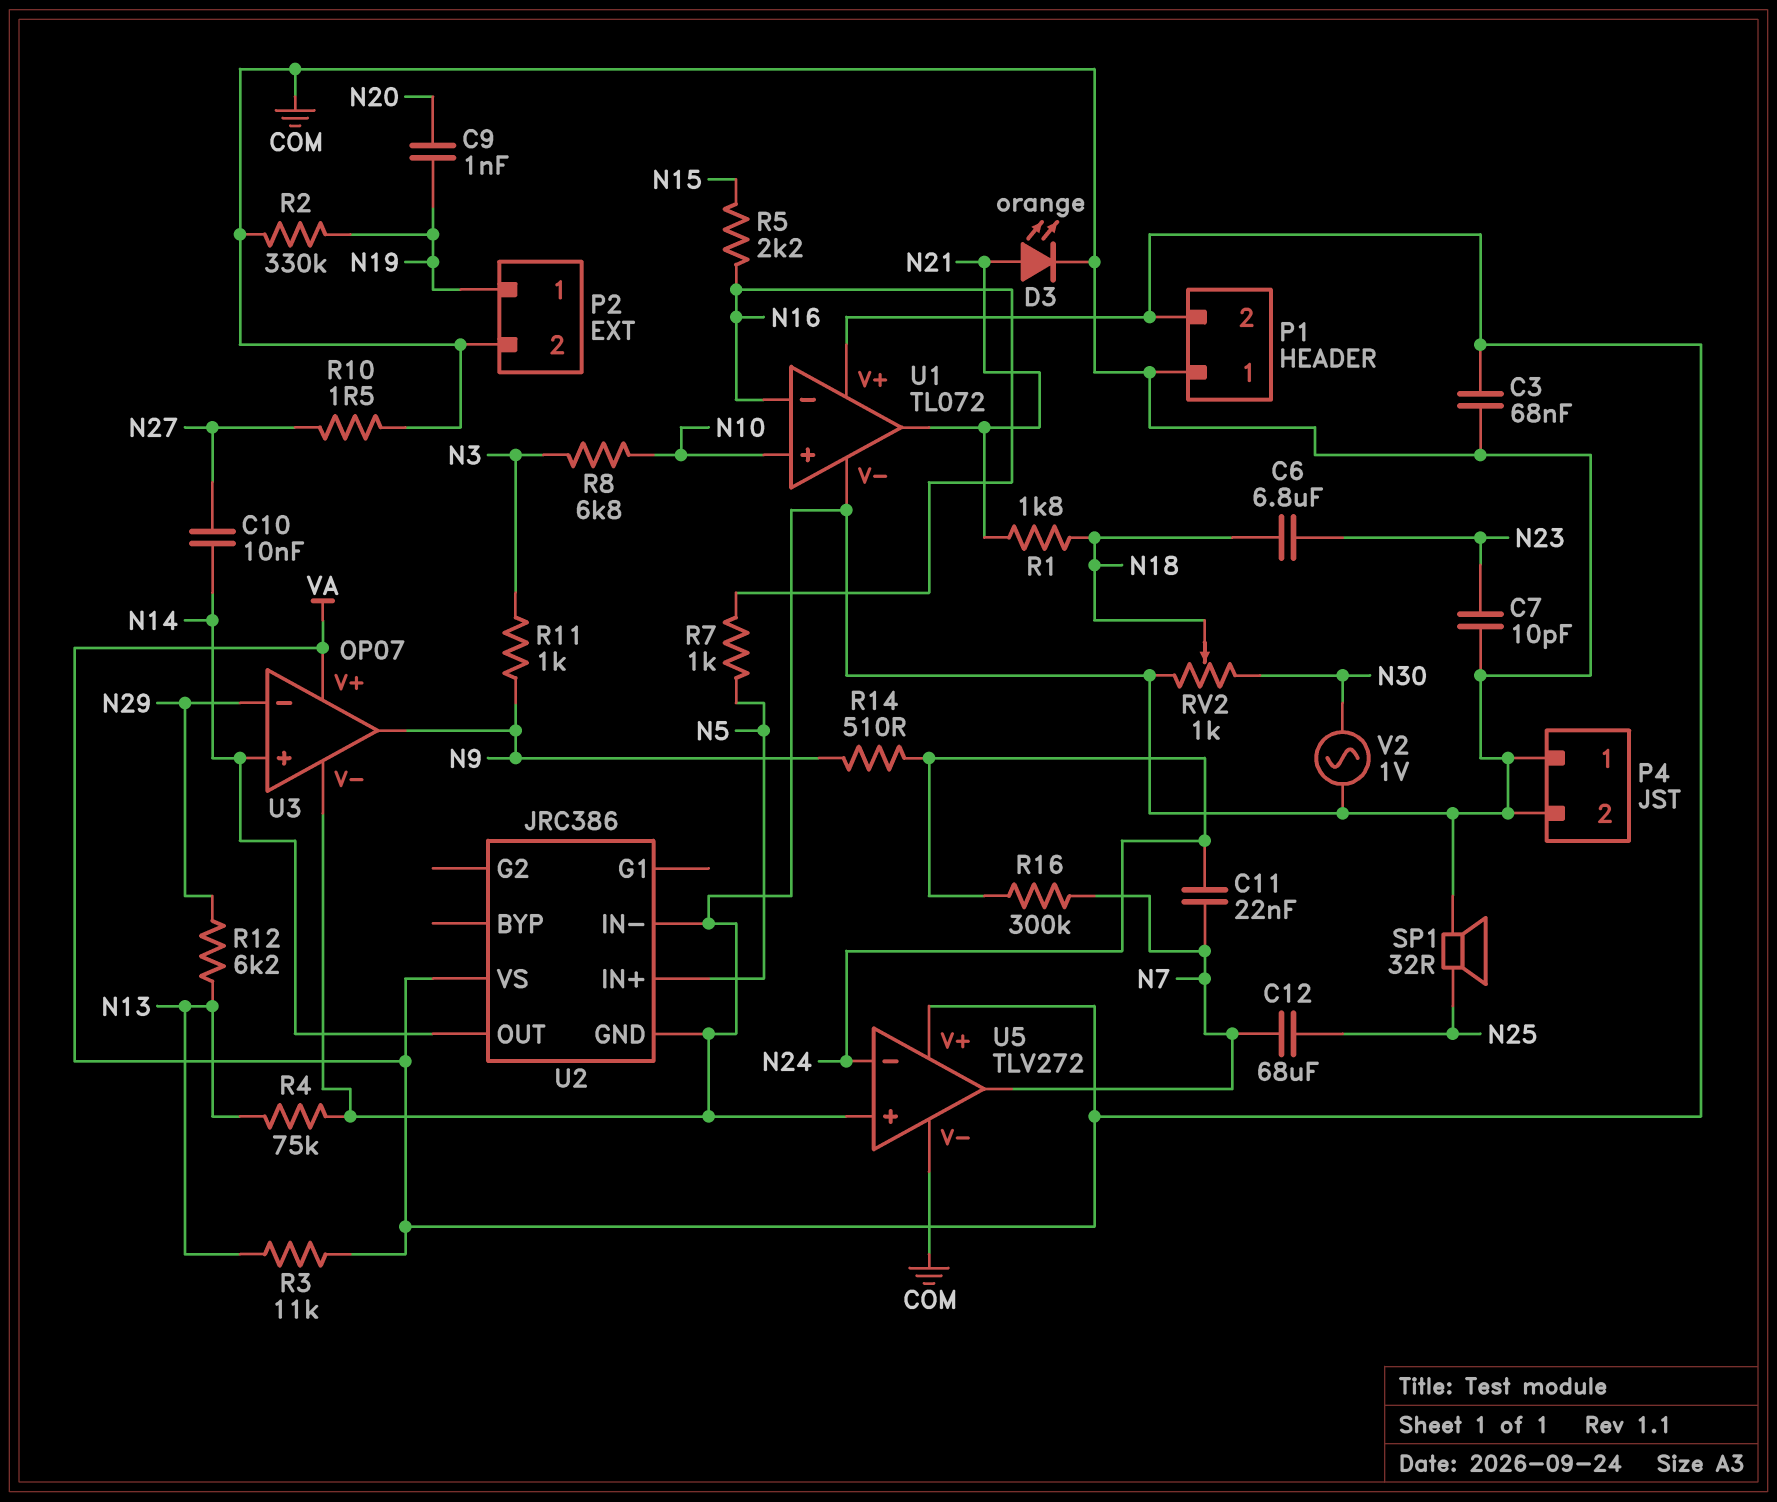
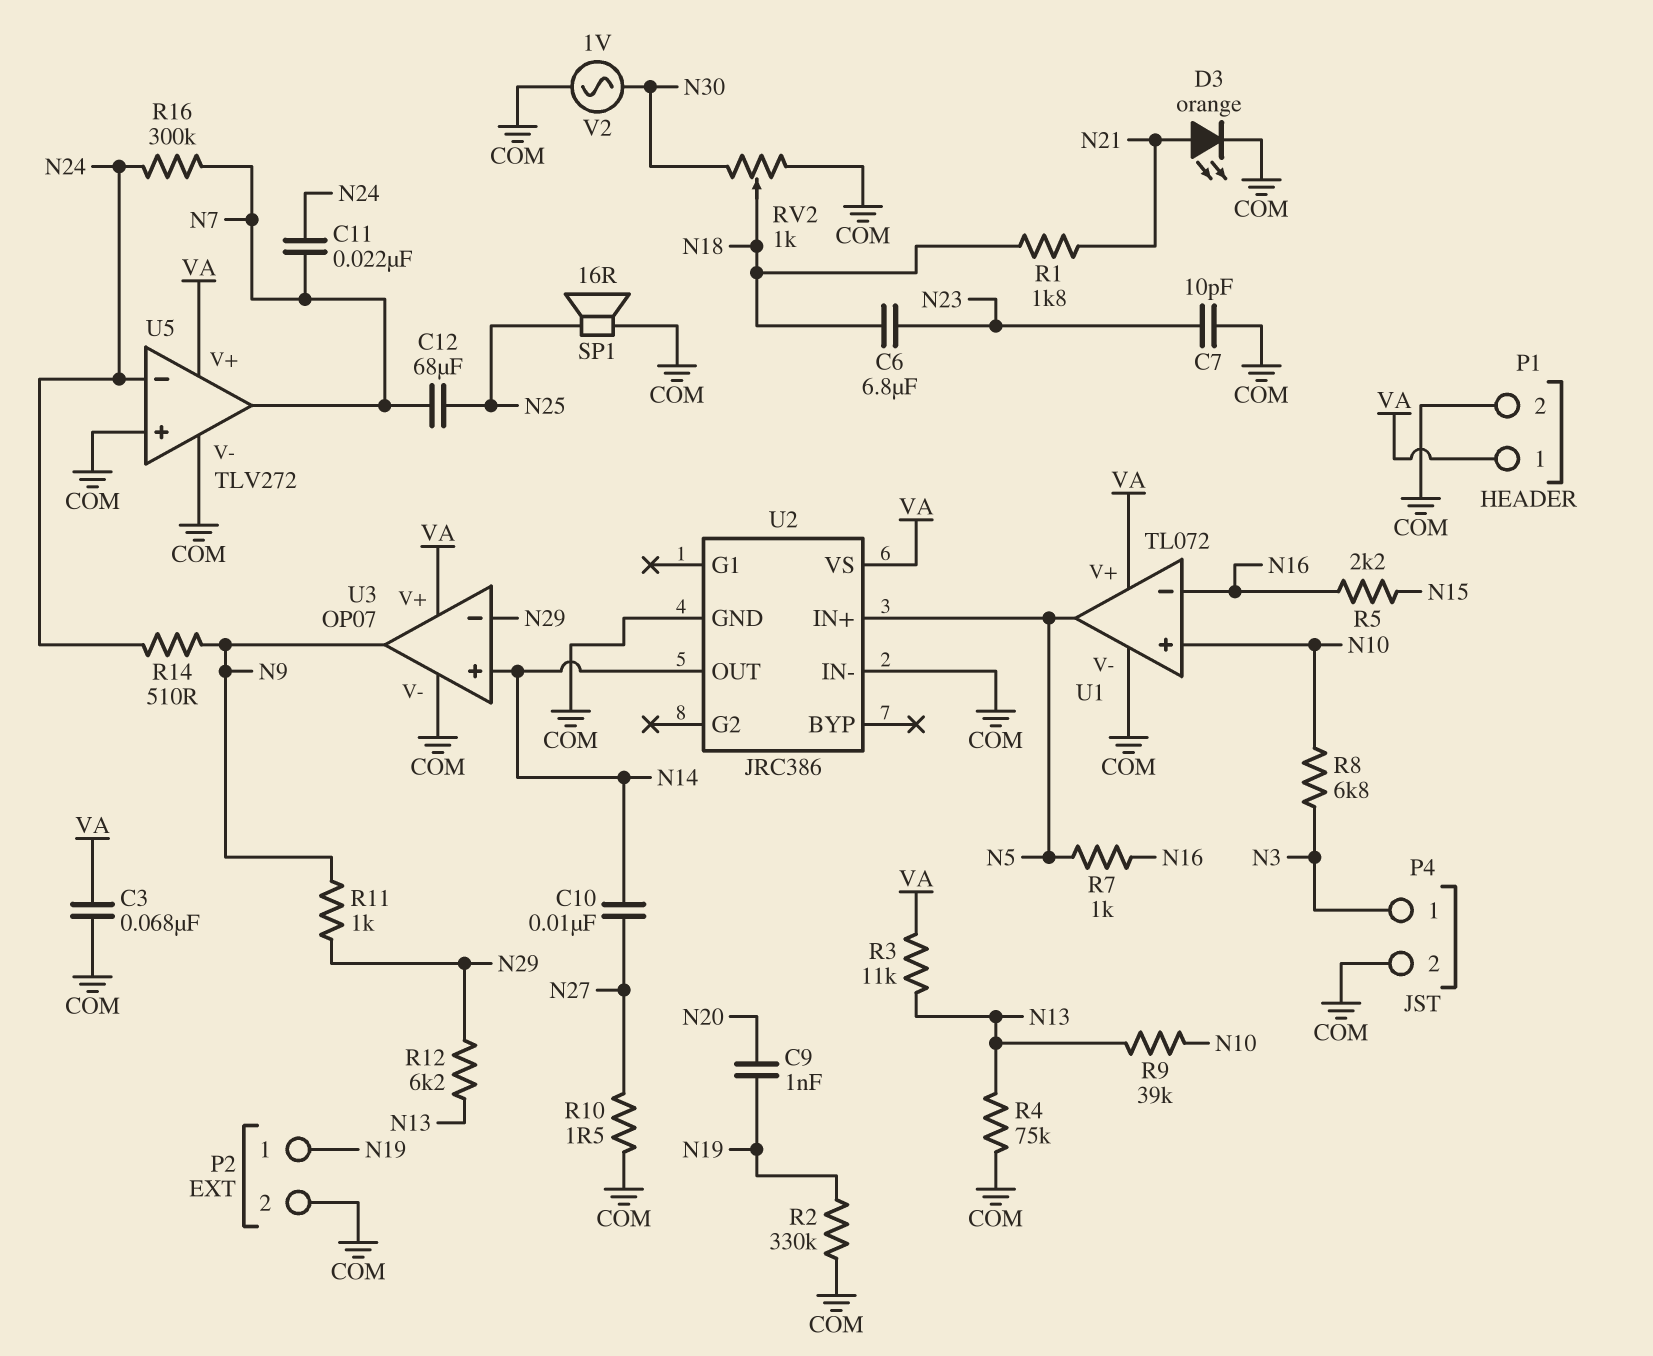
P1 pin 1: COM -> VA
P1 pin 2: VA -> COM
P4 pin 1: COM -> N3
R9: none -> 39k (N10, N13)
R11: 1k (N3, N9) -> 1k (N9, N29)
SP1: speaker 32R (COM, N25) -> speaker 16R (COM, N25)
U1 pin out: N21 -> N5

